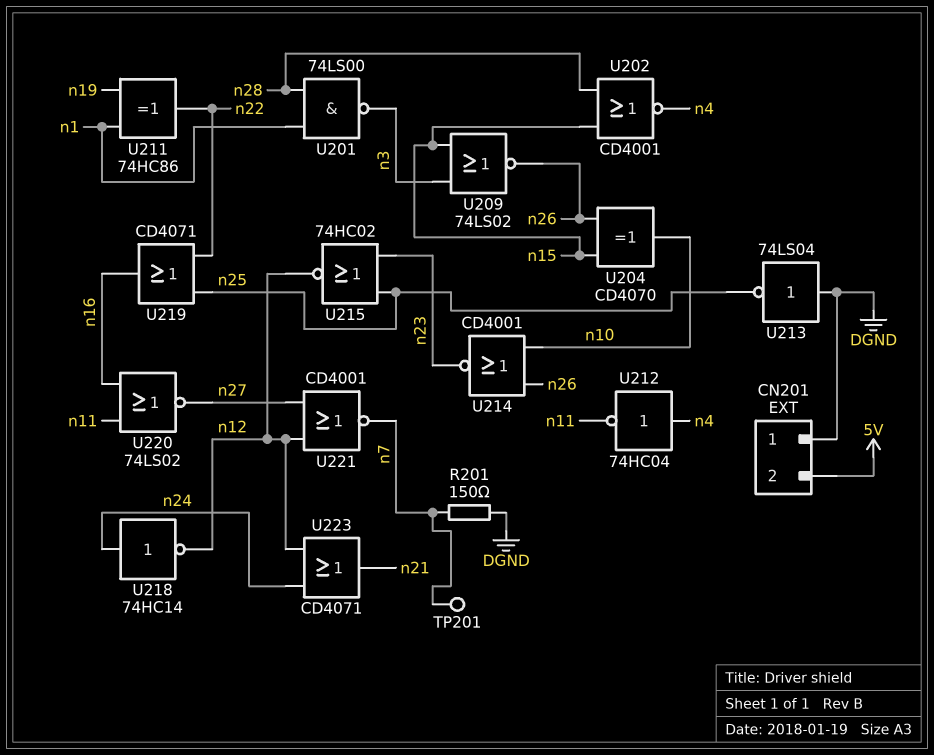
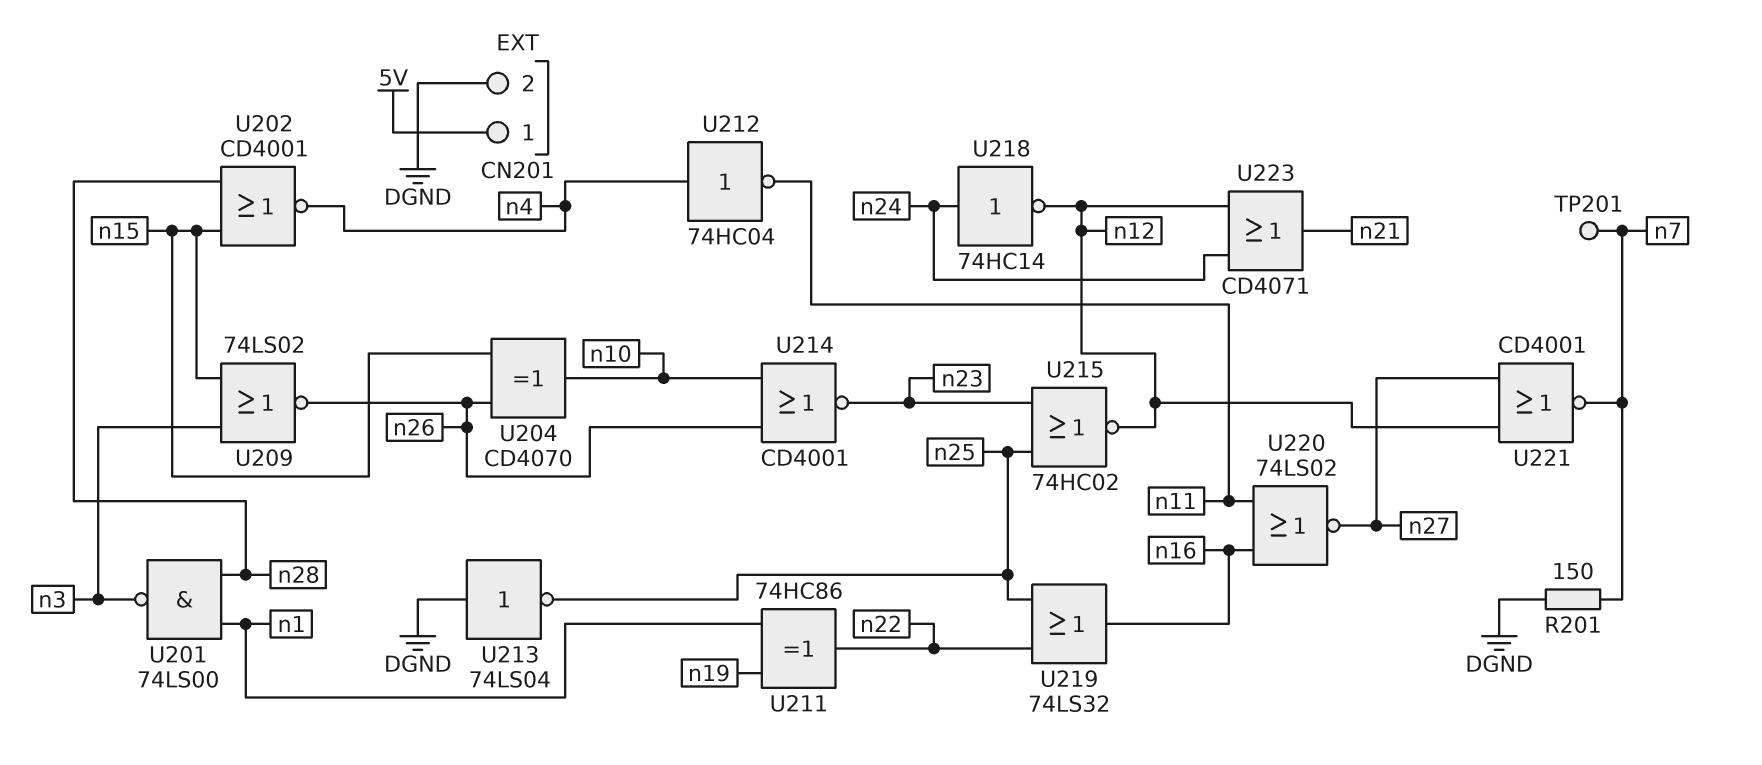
CN201 pin 1: DGND -> 5V
CN201 pin 2: 5V -> DGND
U219: OR CD4071 (in n22, in n25, out n16) -> OR 74LS32 (in n22, in n25, out n16)

